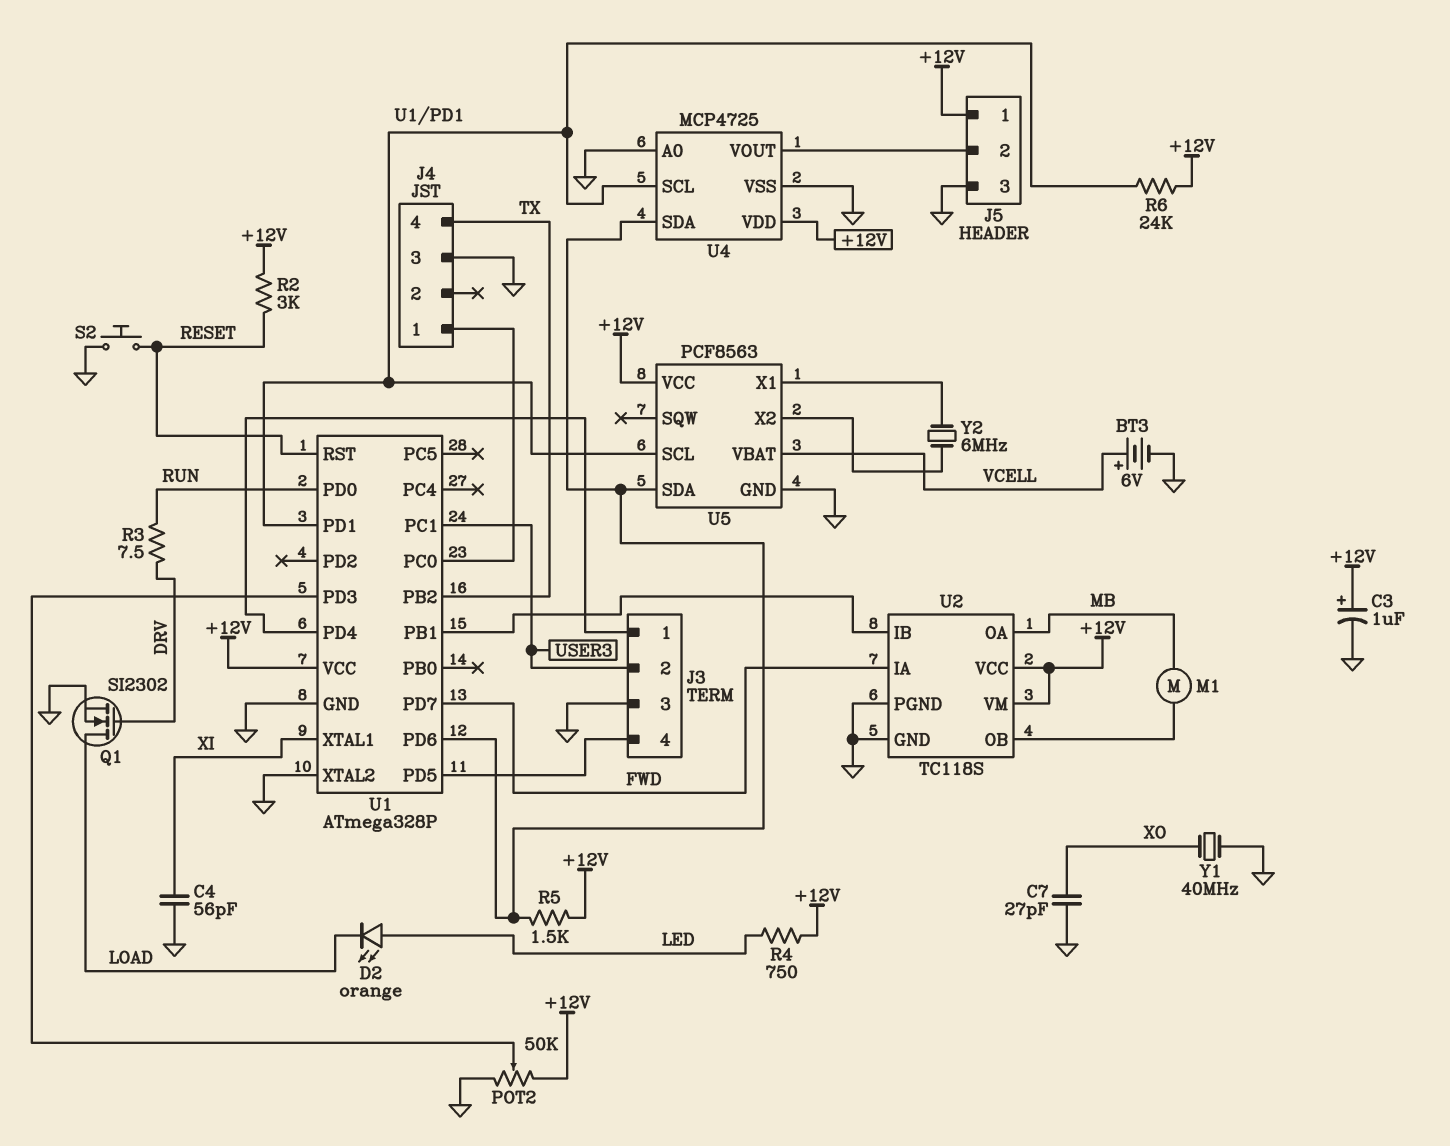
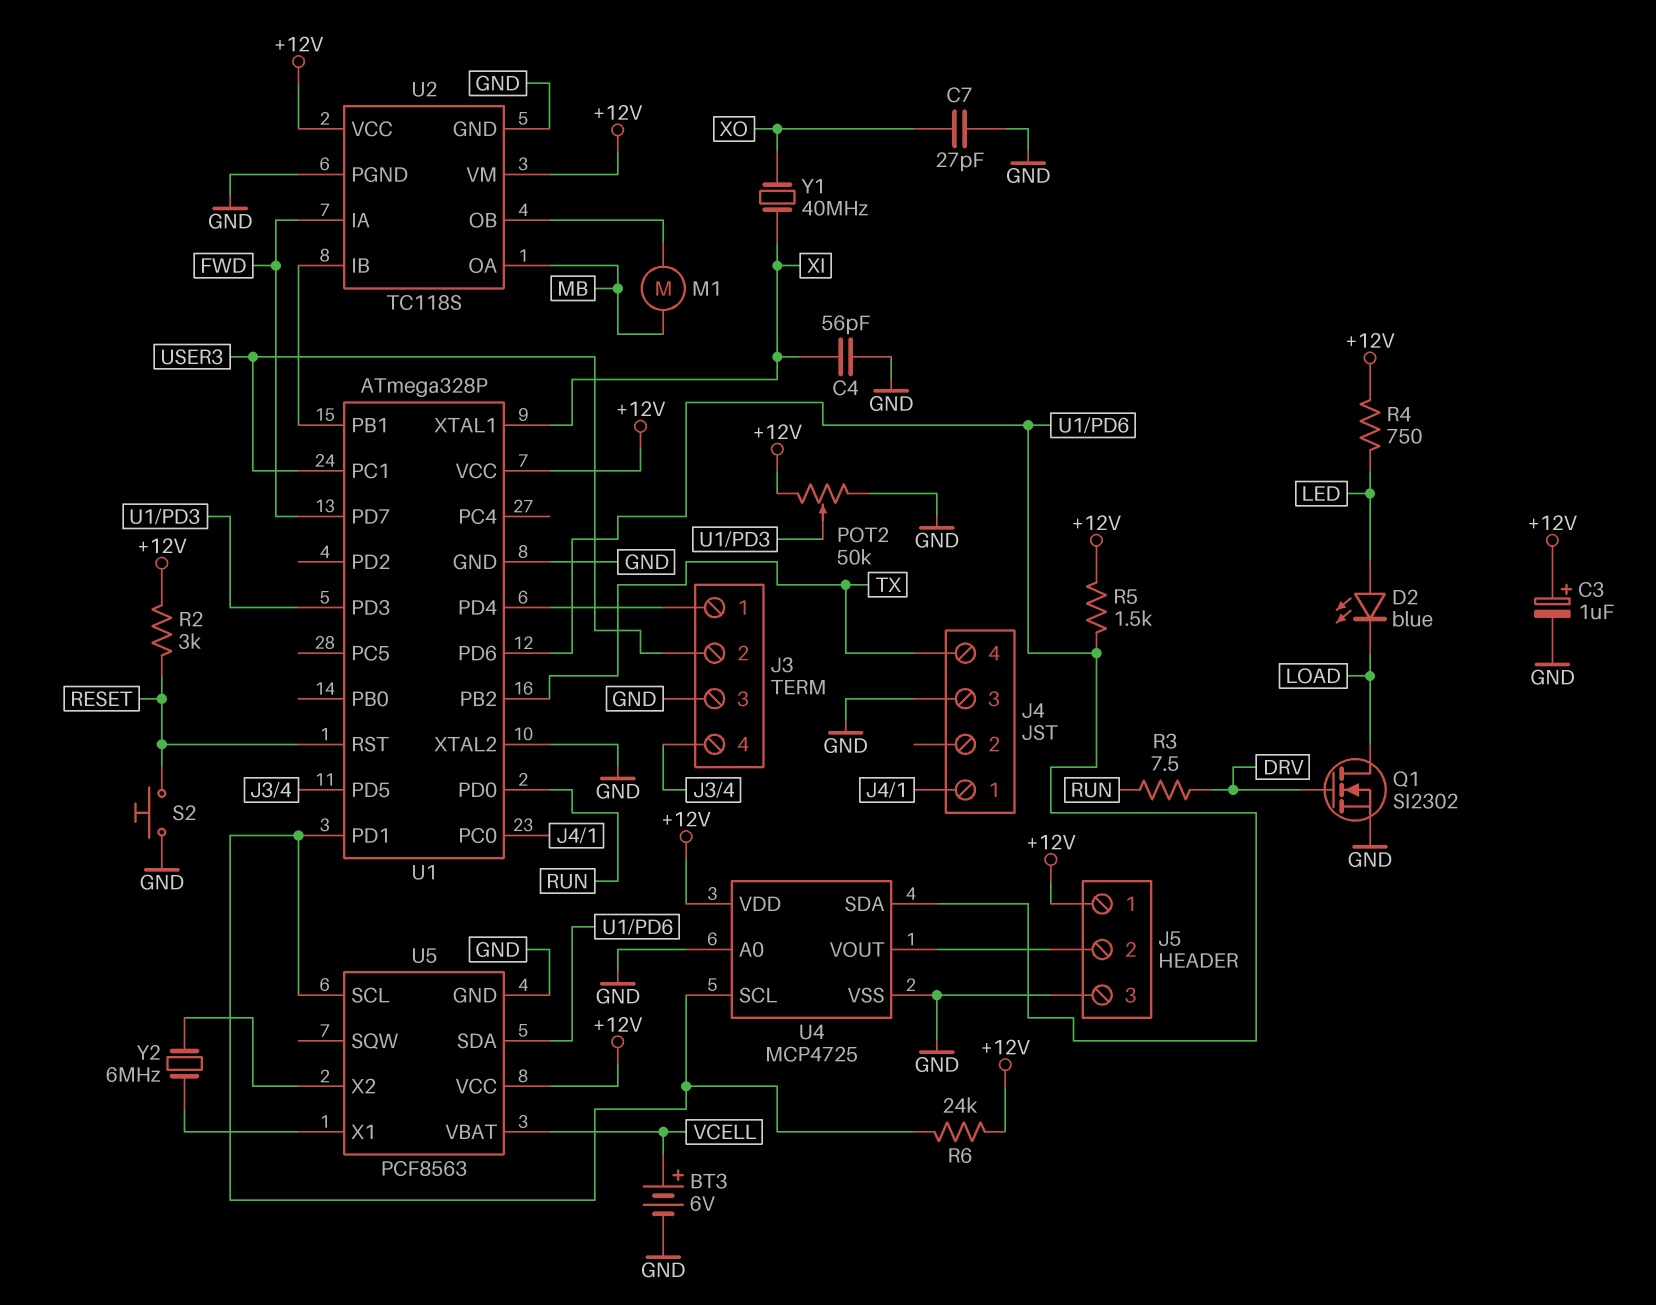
D2: LED orange (A LED, K LOAD) -> LED blue (A LED, K LOAD)
Y1: 40MHz (GND, XO) -> 40MHz (XI, XO)

